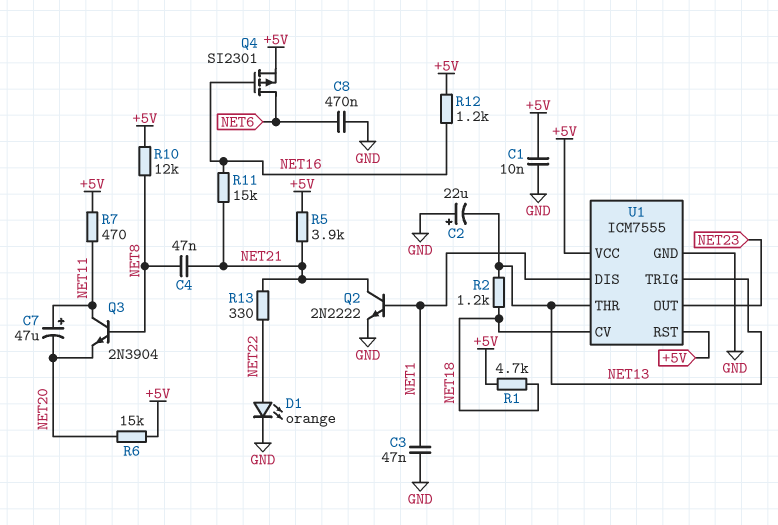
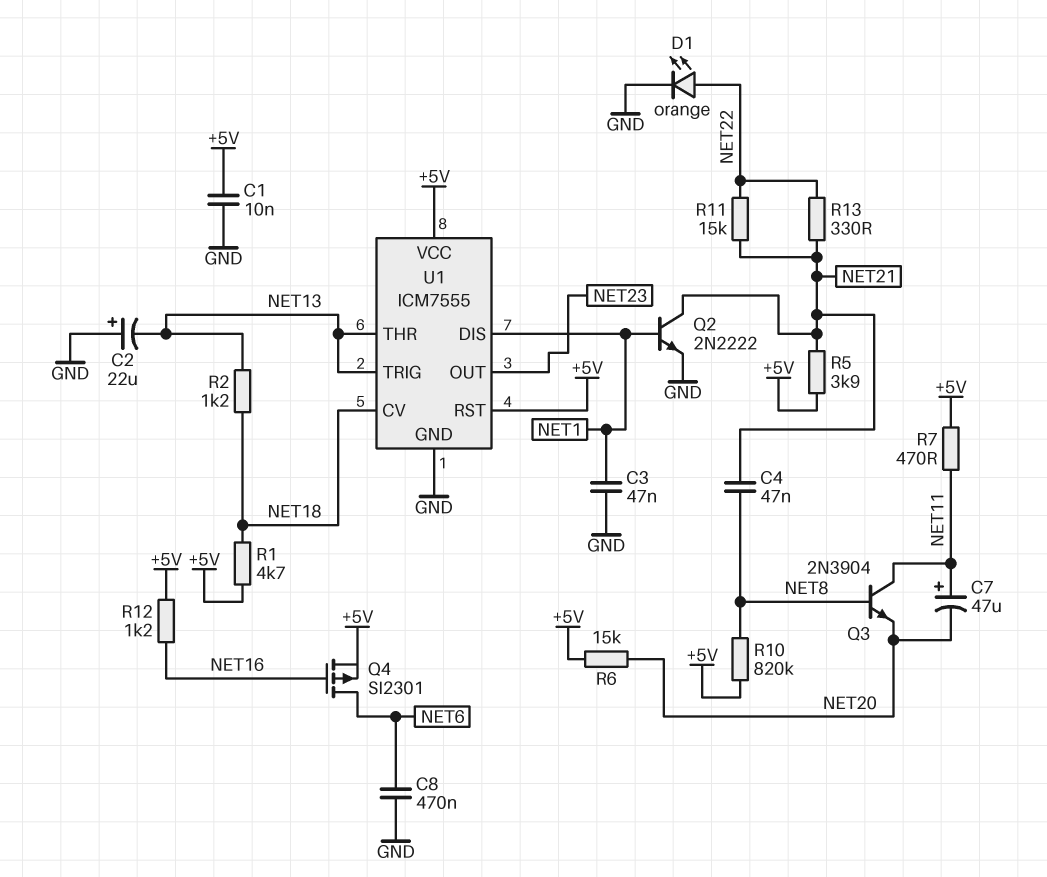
R10: 12k (+5V, NET8) -> 820k (+5V, NET8)
R11: 15k (NET16, NET21) -> 15k (NET21, NET22)

